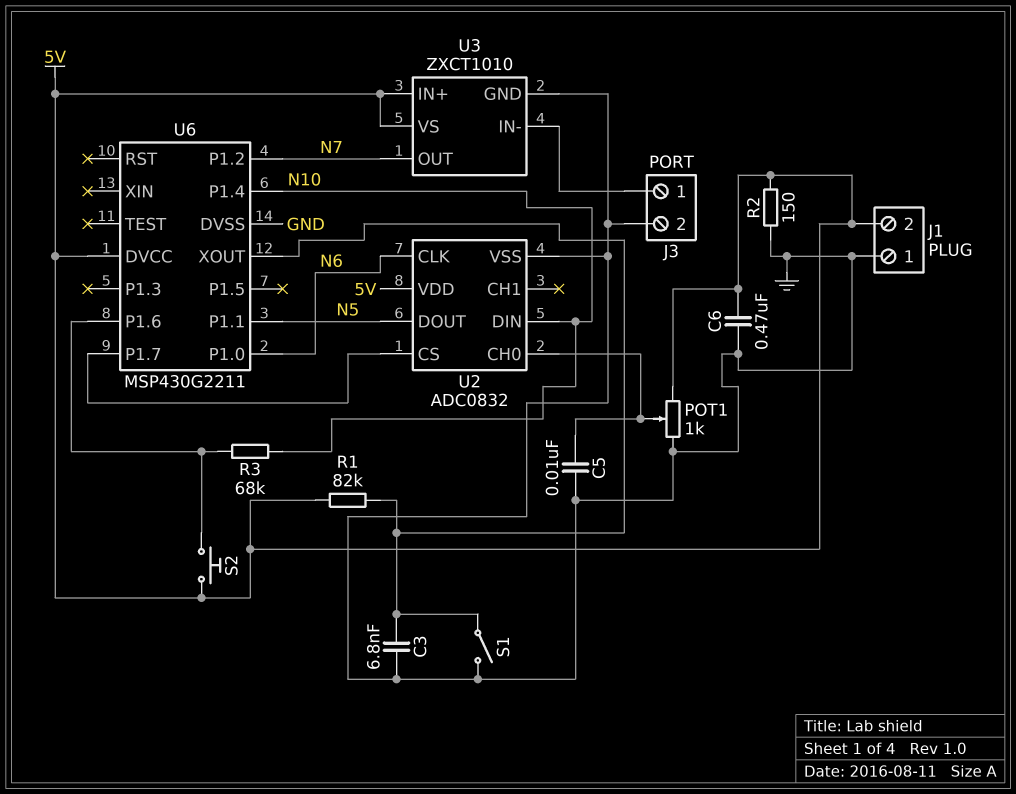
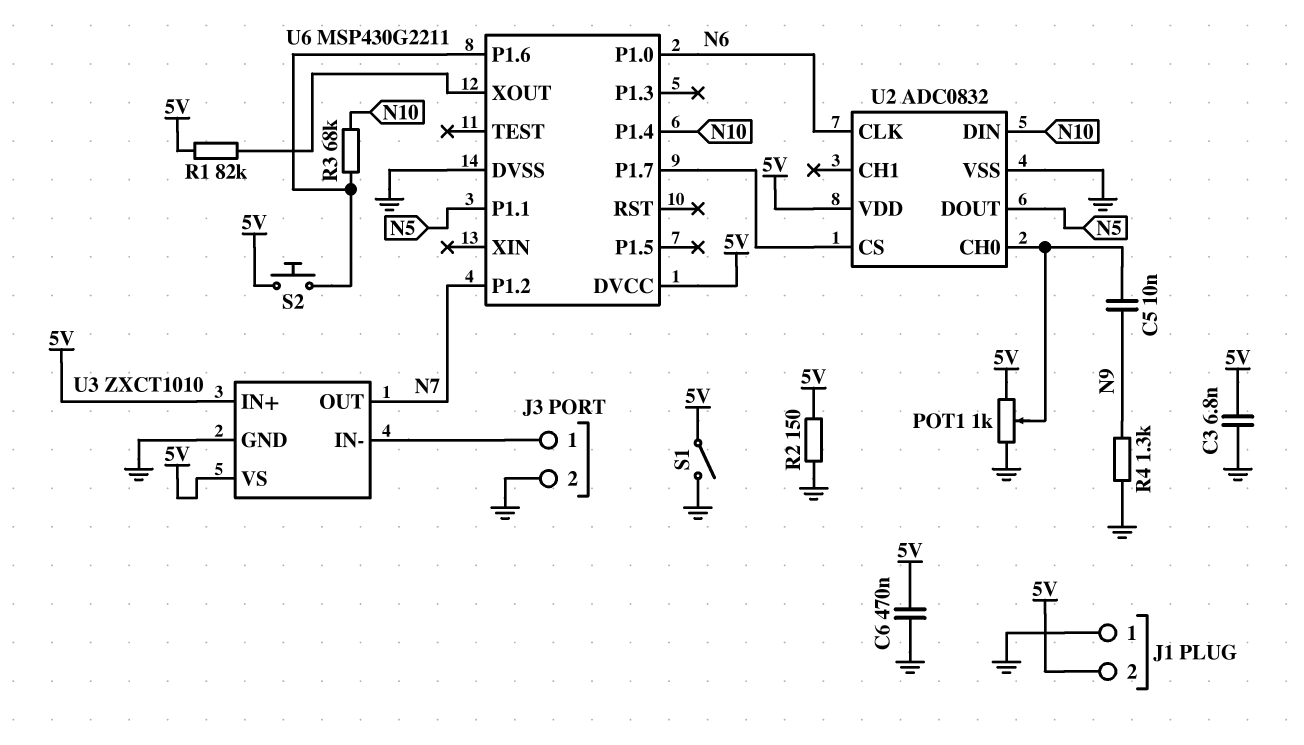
C3: 6.8nF (GND, U6/XOUT) -> 6.8nF (5V, GND)
C5: 10nF (GND, U2/CH0) -> 10nF (N9, U2/CH0)
R4: none -> 1.3k (GND, N9)
S1: switch (GND, U6/XOUT) -> switch (5V, GND)

